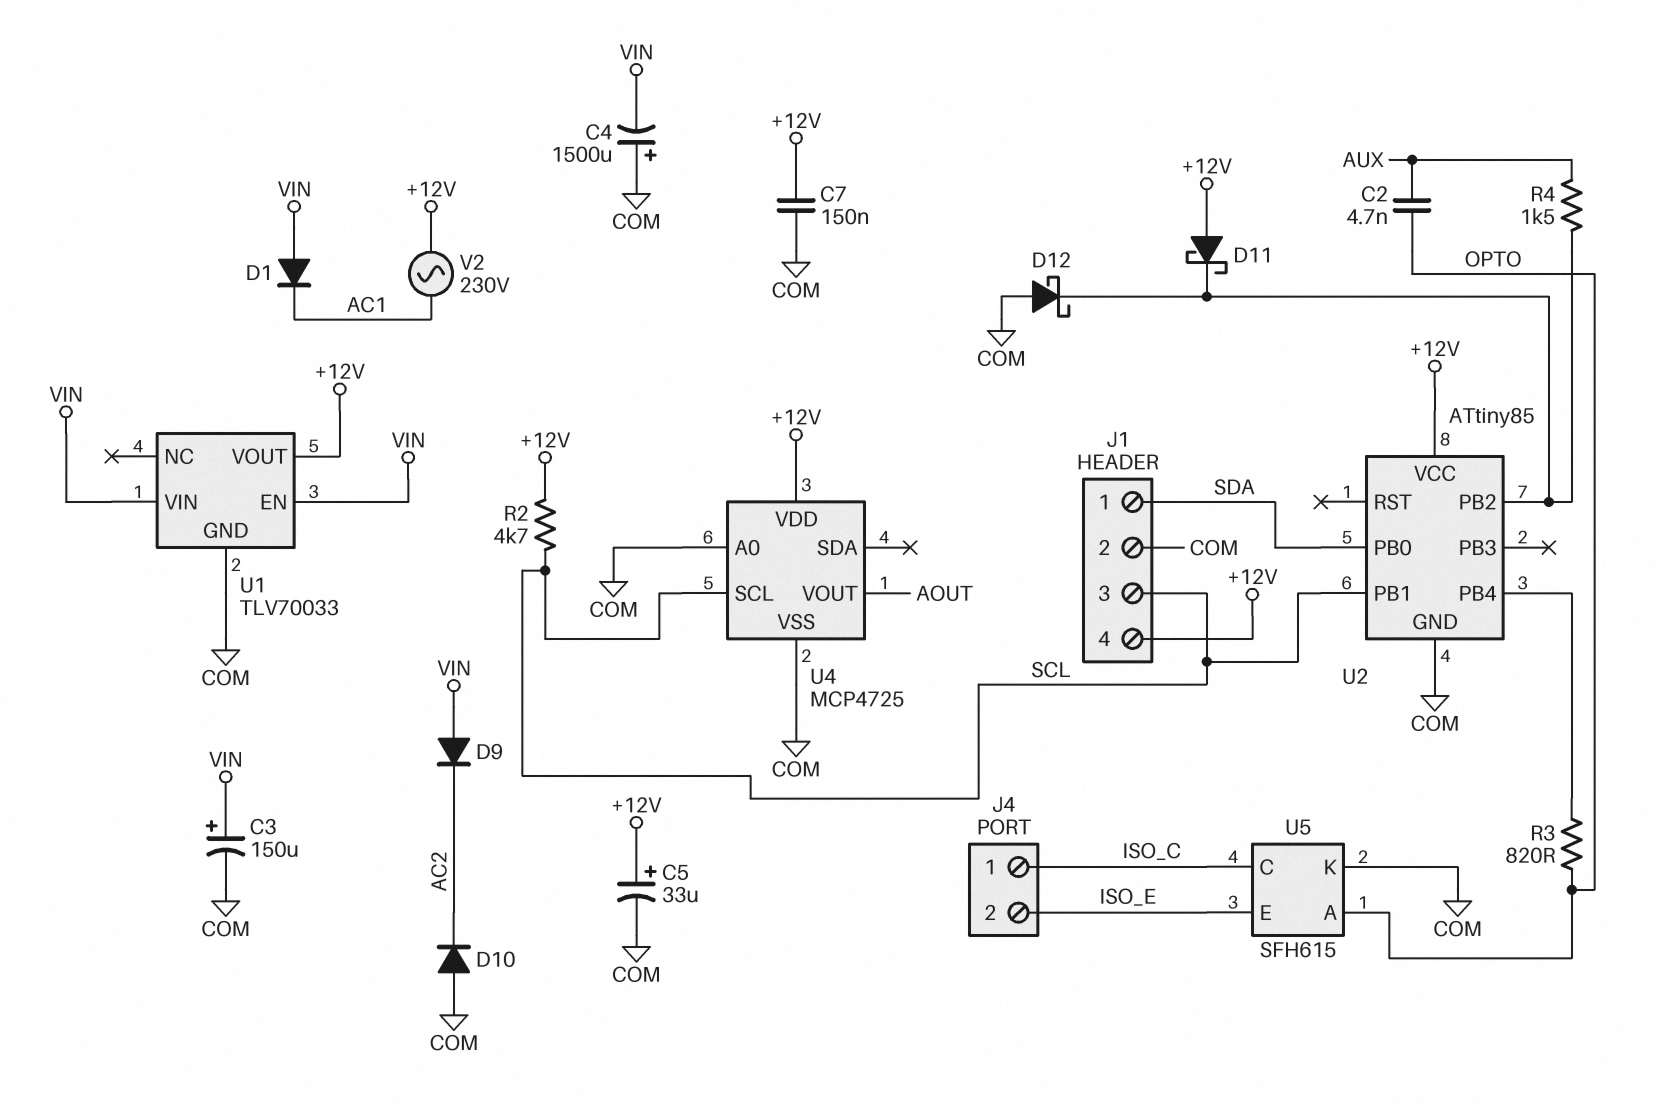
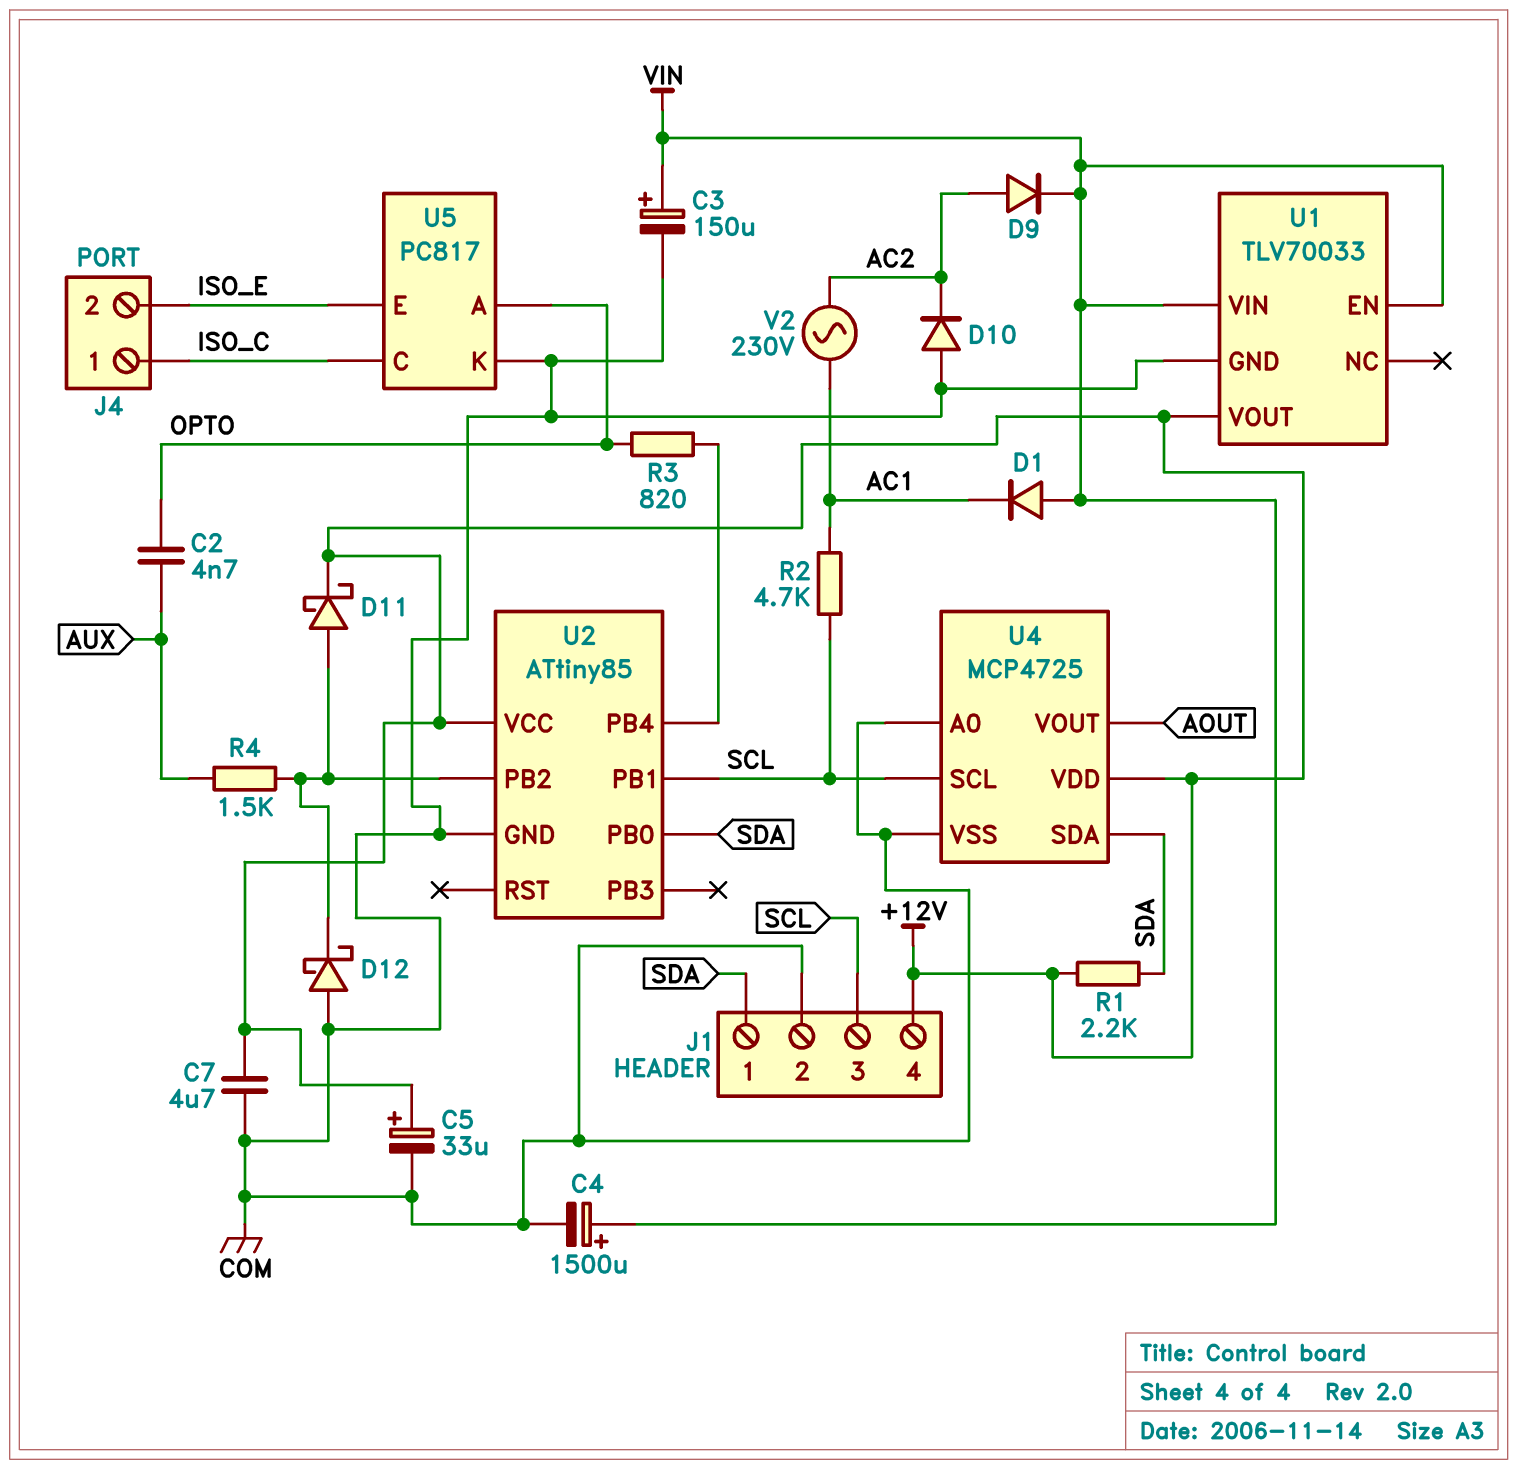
C4: 1500uF (plus COM, minus VIN) -> 1500uF (plus VIN, minus COM)
C7: 150nF (+12V, COM) -> 4.7uF (+12V, COM)
D9: diode (A VIN, K AC2) -> diode (A AC2, K VIN)
D11: schottky (A +12V, K U2/PB2) -> schottky (A U2/PB2, K +12V)
R1: none -> 2.2k (+12V, SDA)
R2: 4.7k (+12V, SCL) -> 4.7k (AC1, SCL)
U4 pin SDA: none -> SDA
U5: SFH615 -> PC817
V2: AC 230V (+12V, AC1) -> AC 230V (AC1, AC2)

